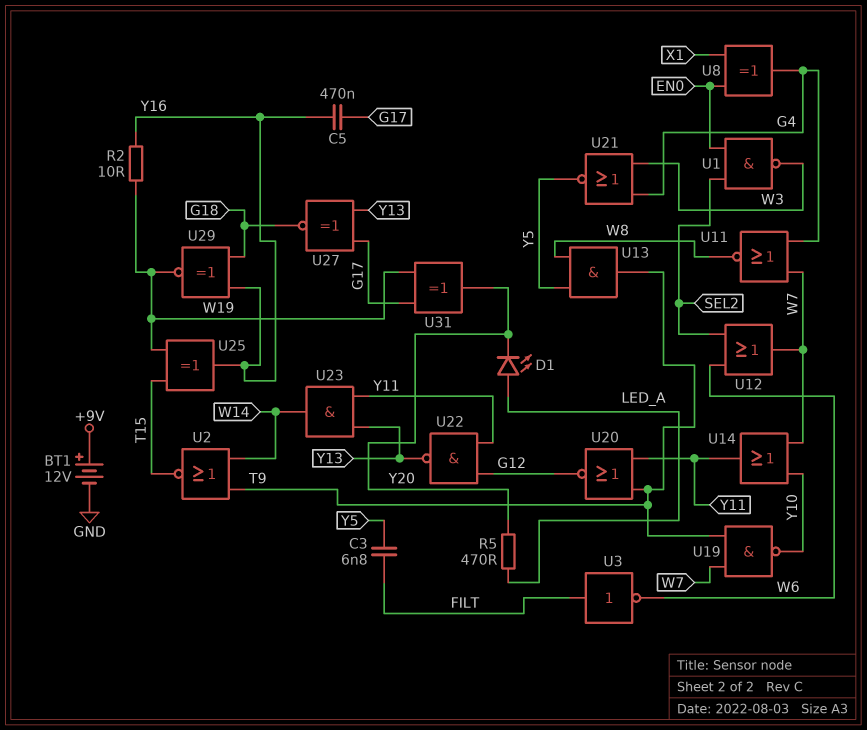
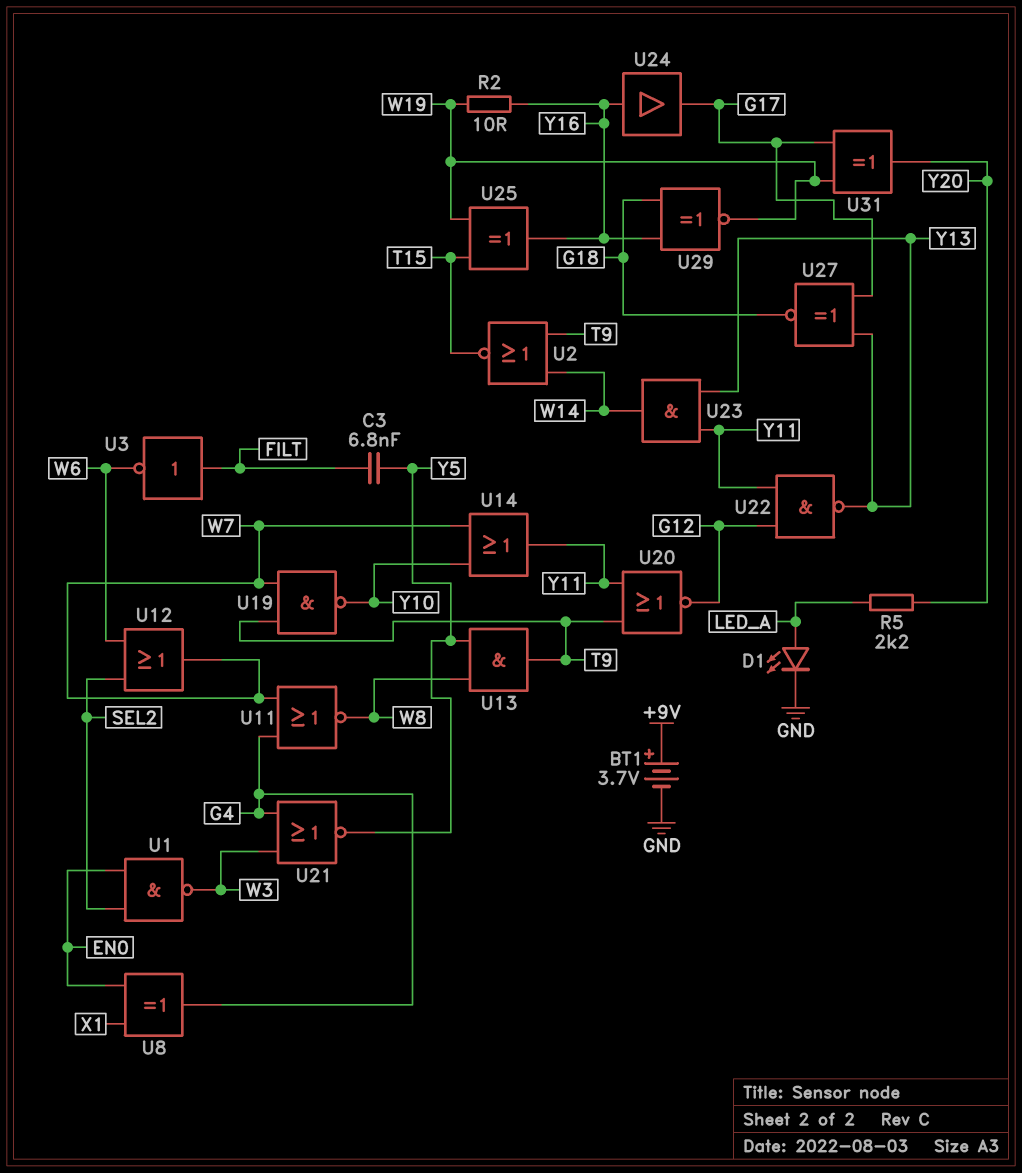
BT1: 12V (plus +9V, minus GND) -> 3.7V (plus +9V, minus GND)
C5: 470nF (G17, Y16) -> none
D1: LED (A LED_A, K Y20) -> LED (A LED_A, K GND)
R5: 470 (LED_A, Y20) -> 2.2k (LED_A, Y20)
U24: none -> buffer (in Y16, out G17)

